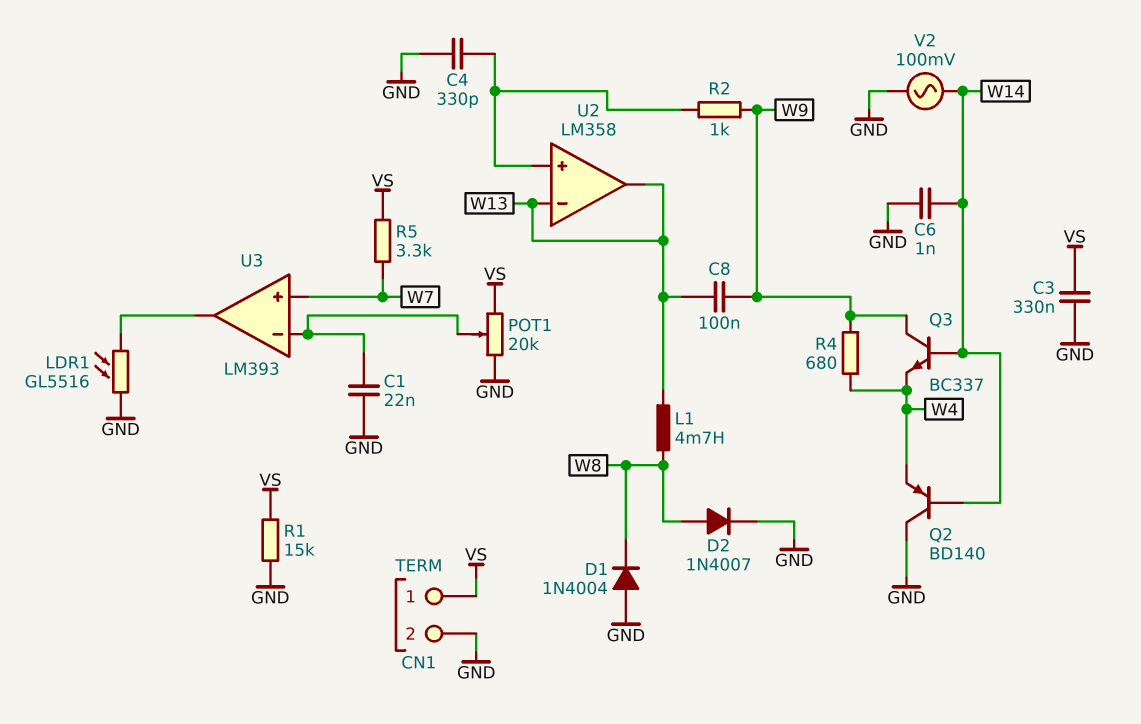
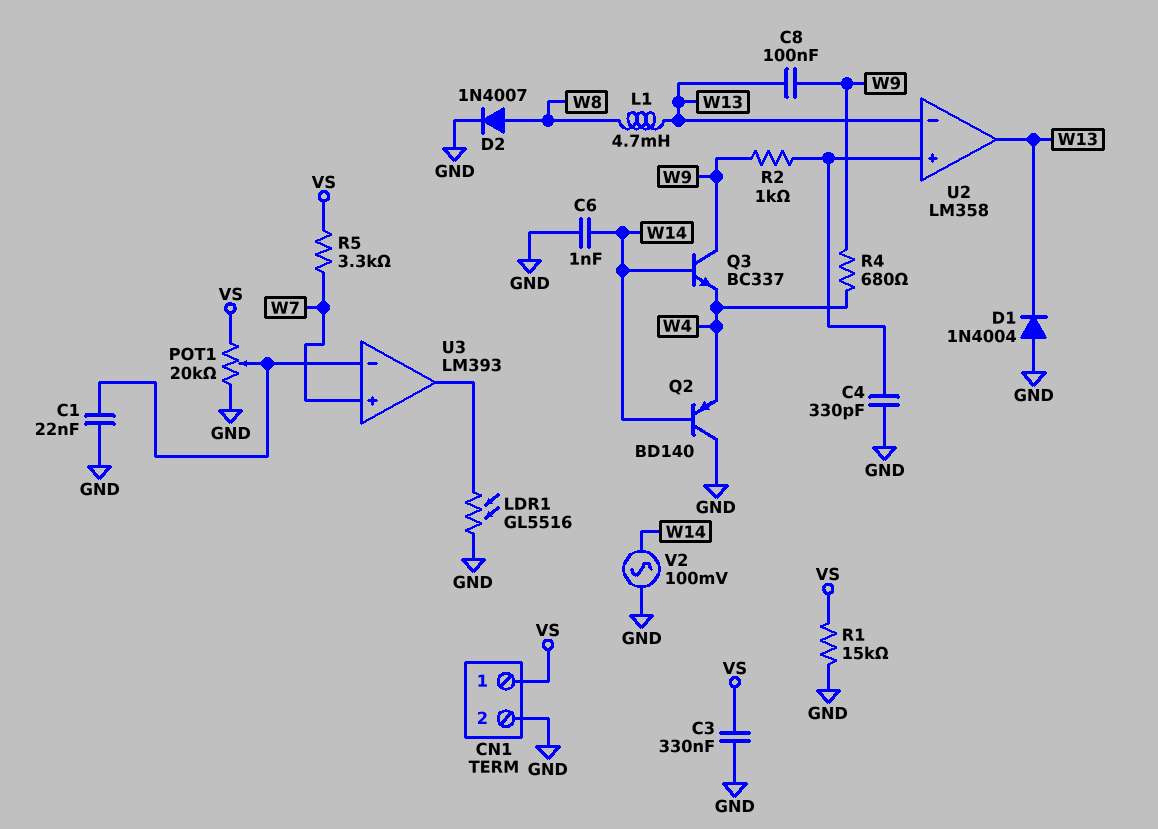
D1: diode 1N4004 (A GND, K W8) -> diode 1N4004 (A GND, K W13)

